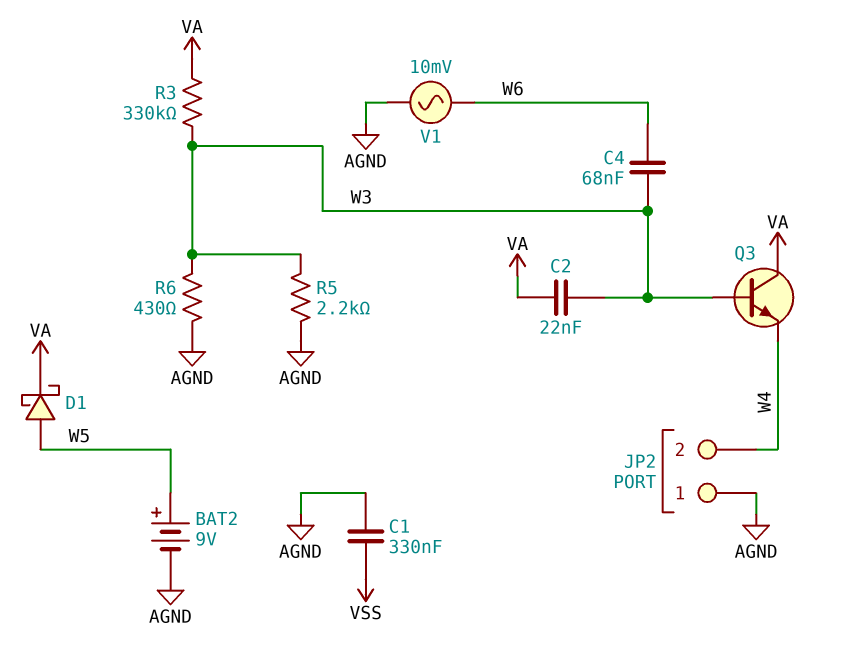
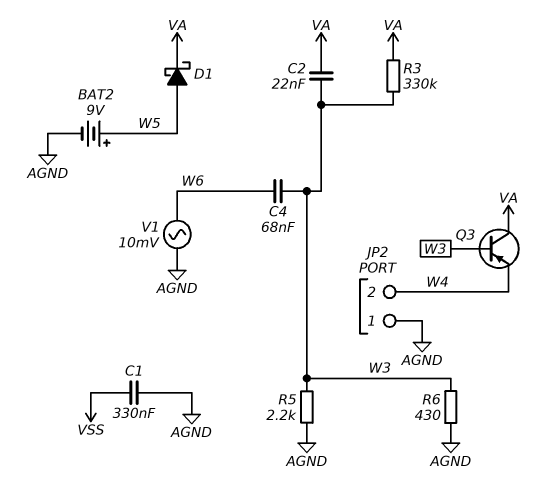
Q3: NPN (B W3, C VA, E W4) -> PNP (B W3, C VA, E W4)

